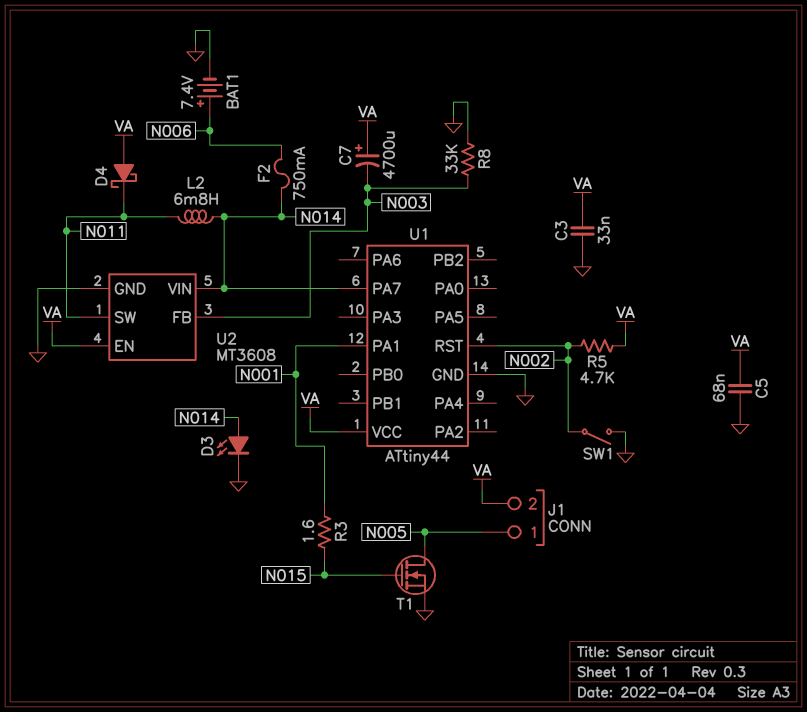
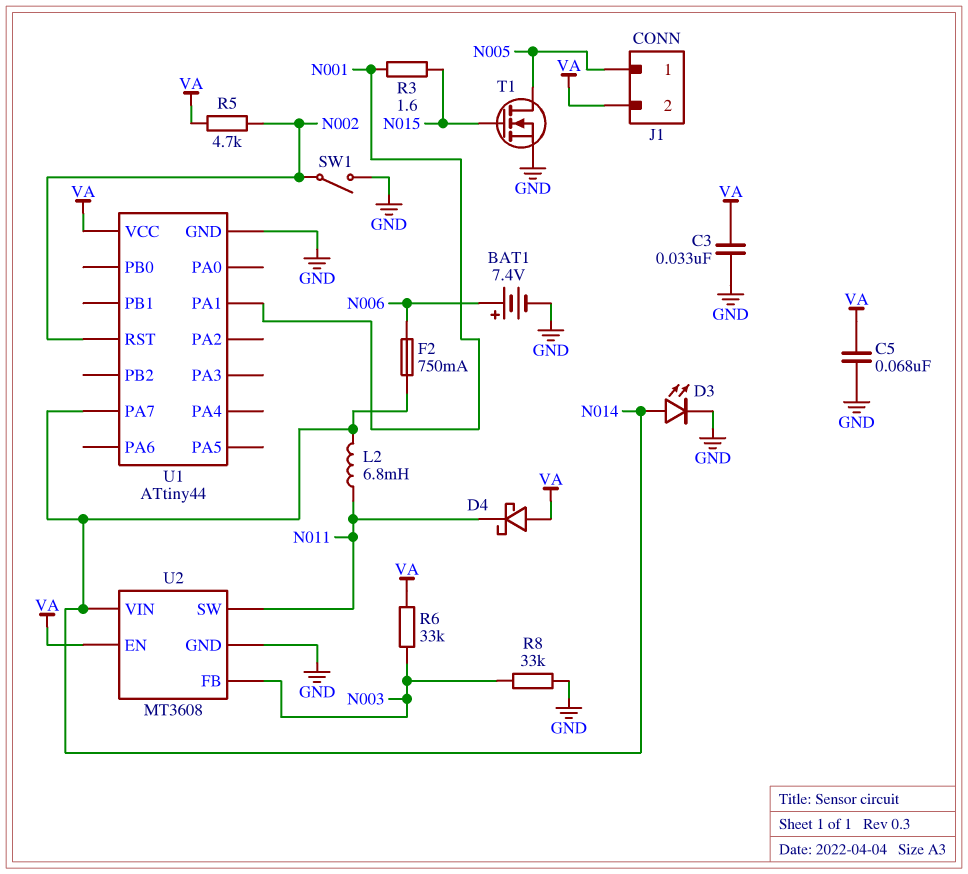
C7: 4700uF (plus VA, minus N003) -> none
R6: none -> 33k (N003, VA)

